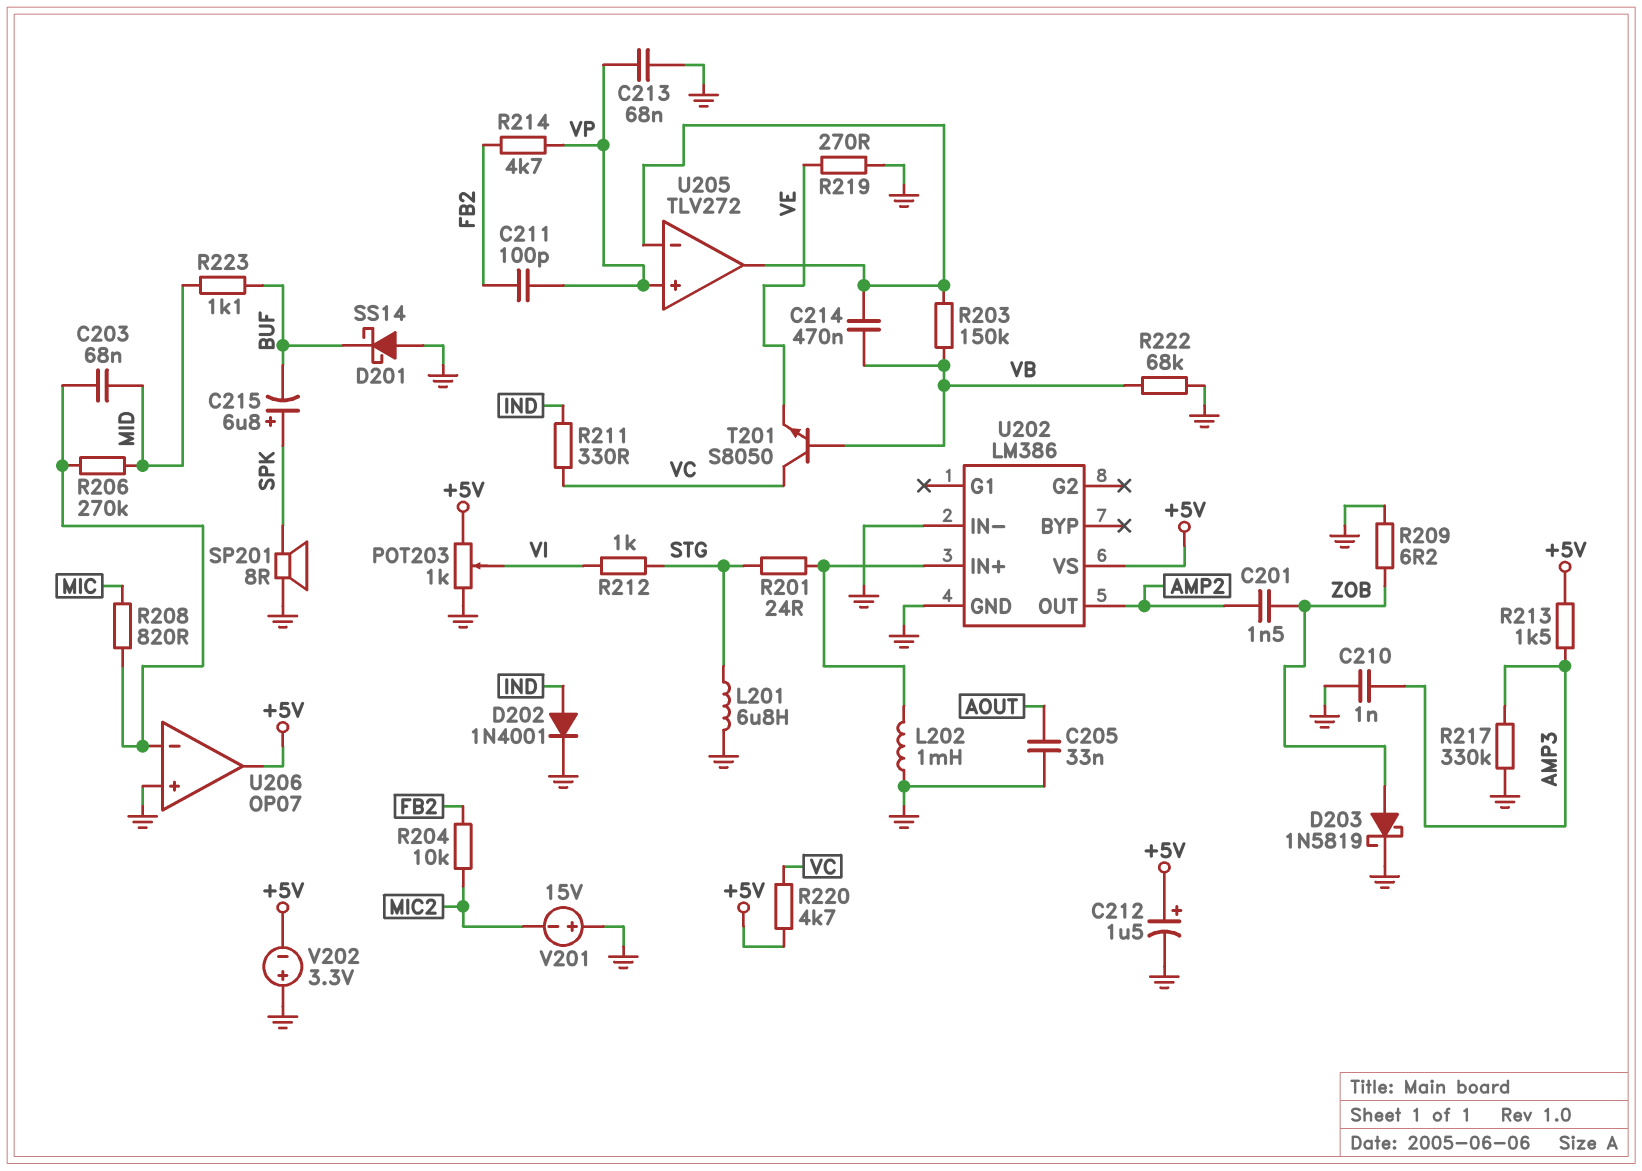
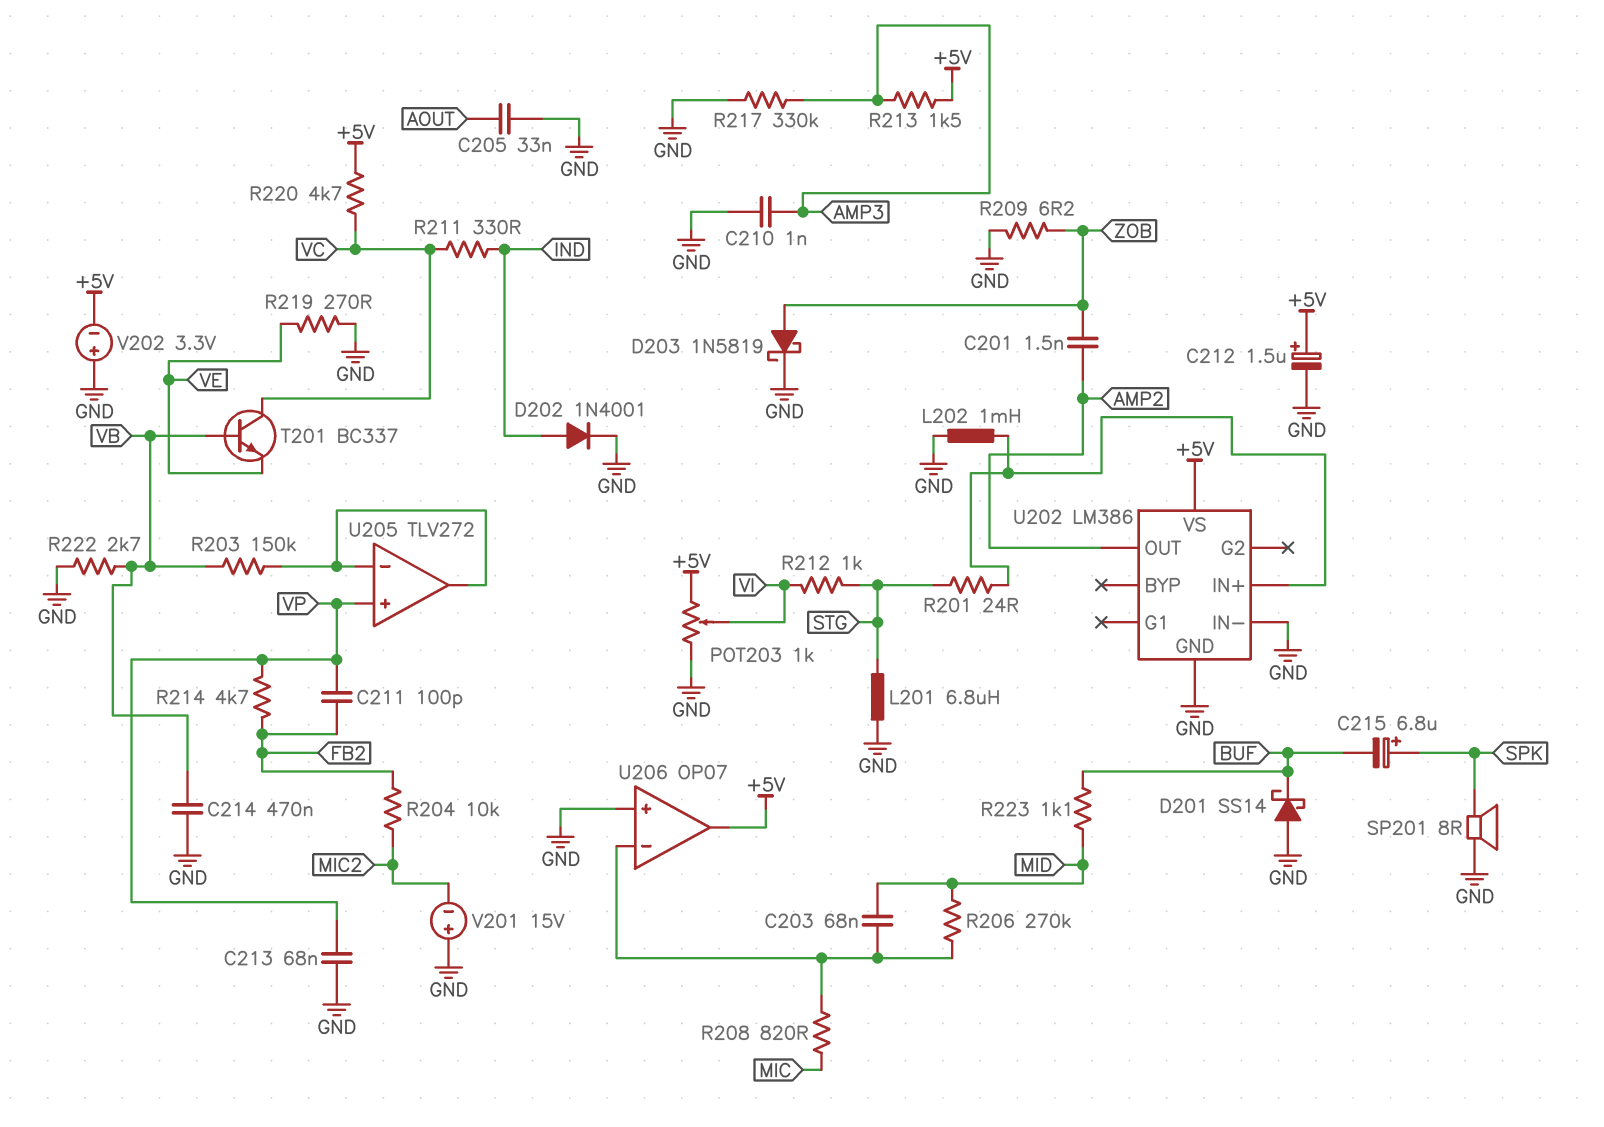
C214: 470nF (U205/in-, VB) -> 470nF (GND, VB)
R222: 68k (GND, VB) -> 2.7k (GND, VB)
T201: NPN S8050 (B VB, C VC, E VE) -> NPN BC337 (B VB, C VC, E VE)

